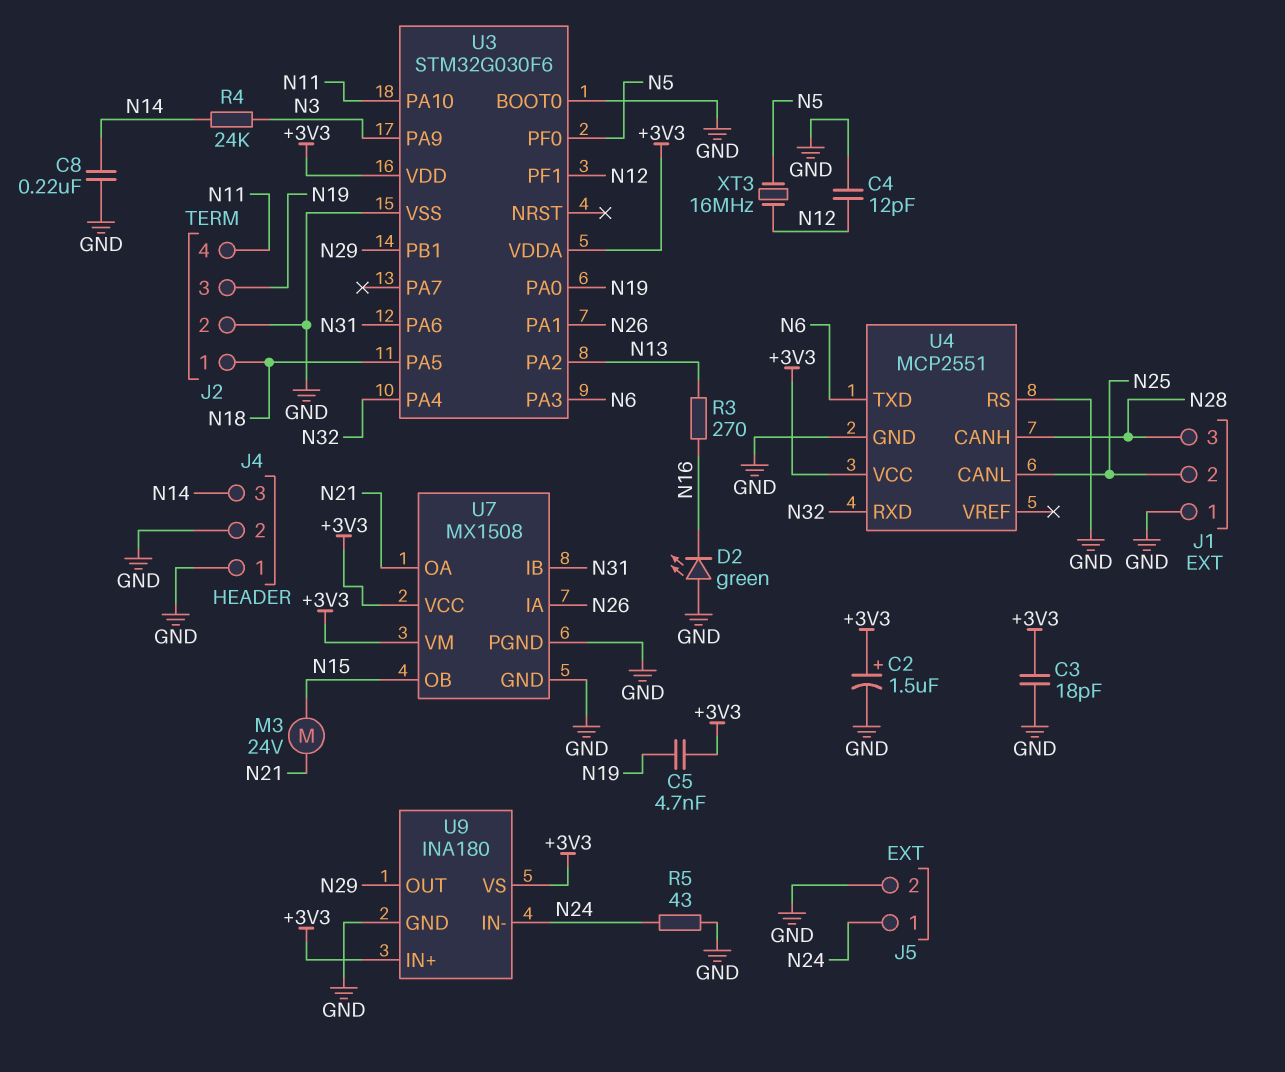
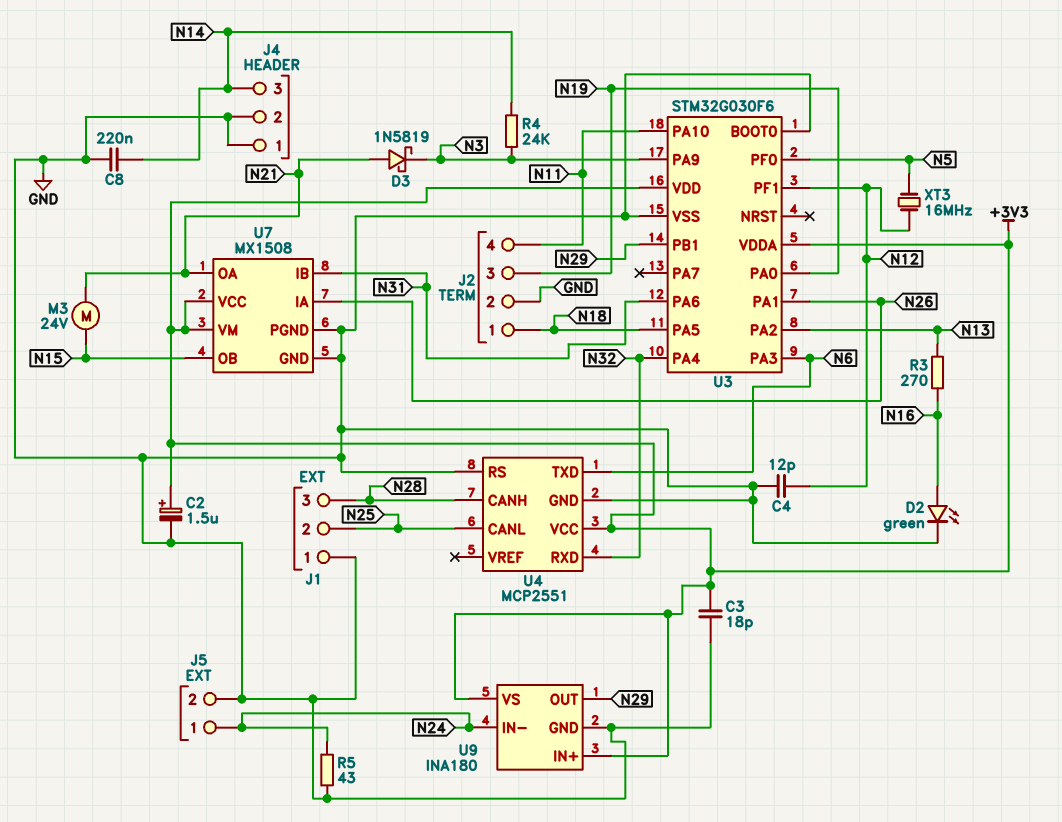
C5: 4.7nF (+3V3, N19) -> none
D2: LED green (A GND, K N16) -> LED green (A N16, K GND)
D3: none -> schottky 1N5819 (A N21, K N3)

